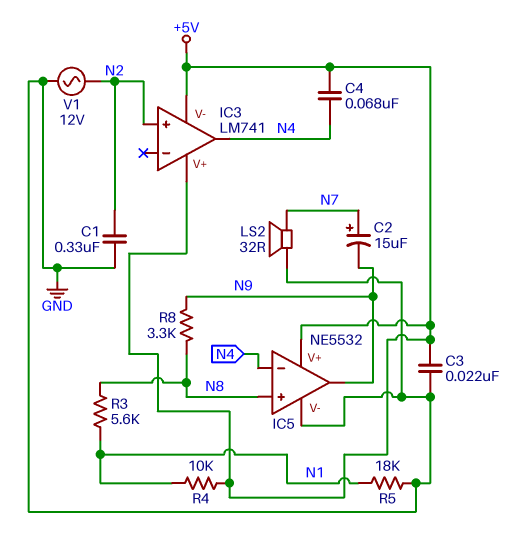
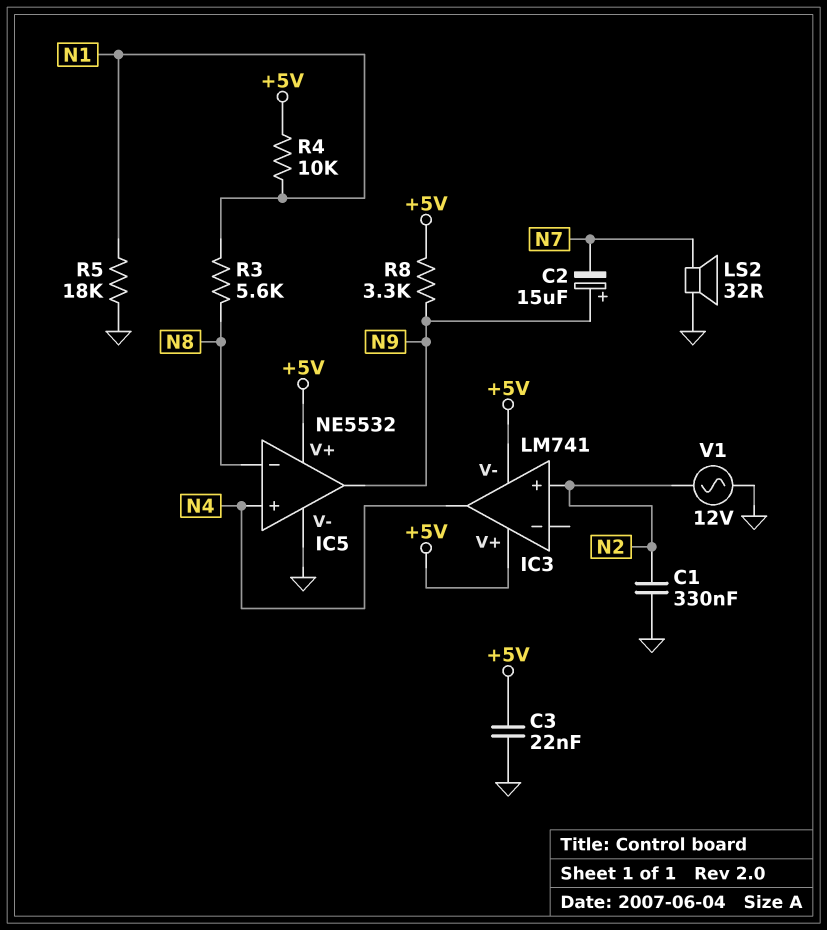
C2: 15uF (plus N7, minus N9) -> 15uF (plus N9, minus N7)
C4: 68nF (+5V, N4) -> none
IC5 pin in+: N8 -> N4
IC5 pin in-: N4 -> N8
R8: 3.3k (N8, N9) -> 3.3k (+5V, N9)

